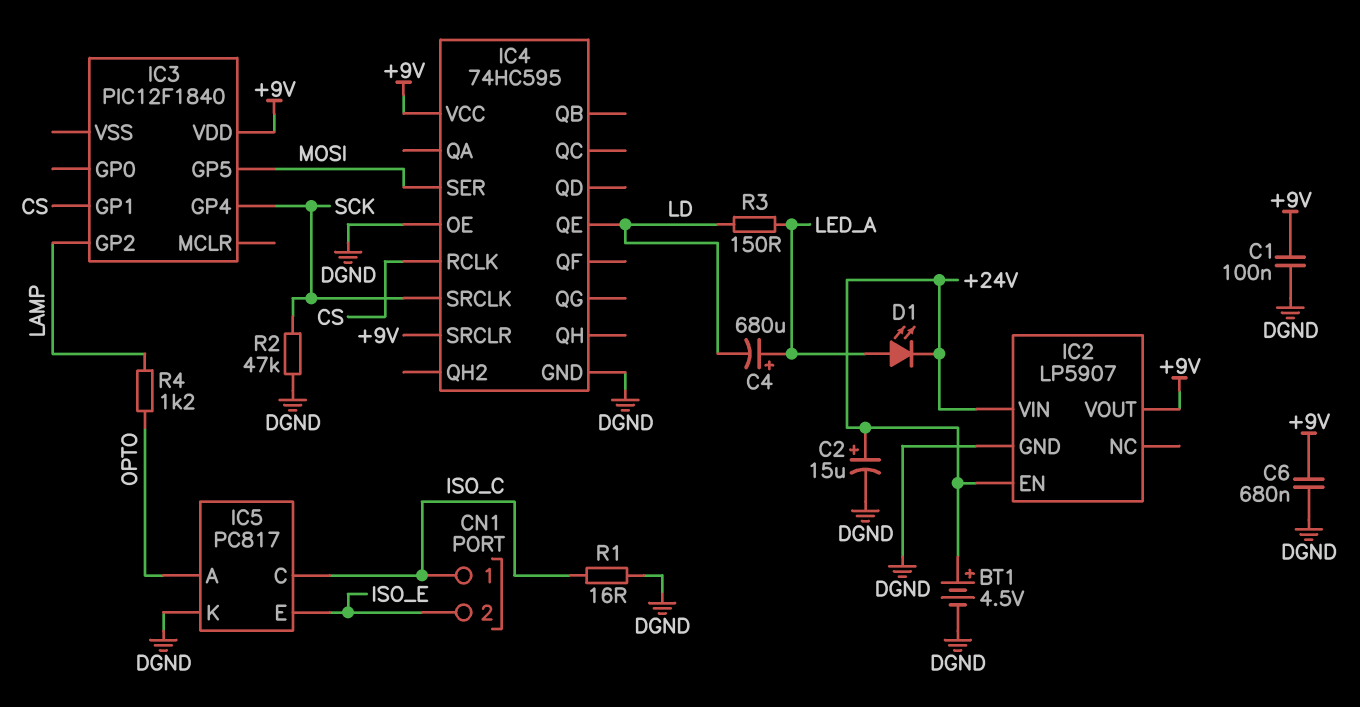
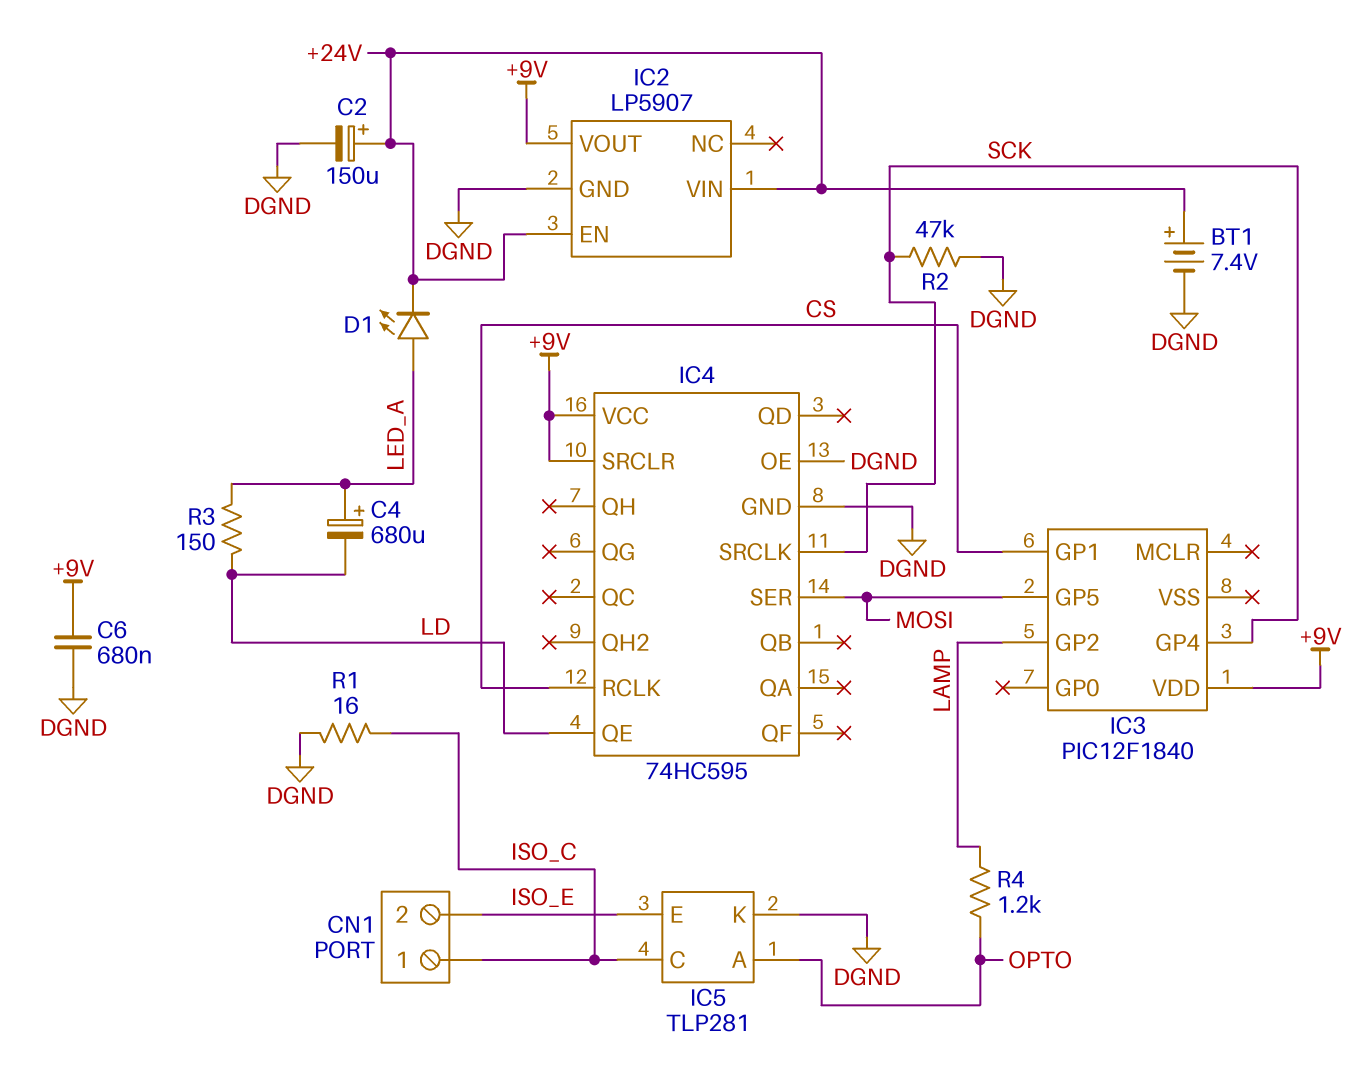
BT1: 4.5V (plus +24V, minus DGND) -> 7.4V (plus +24V, minus DGND)
C1: 100nF (+9V, DGND) -> none
C2: 15uF (plus +24V, minus DGND) -> 150uF (plus +24V, minus DGND)
IC5: PC817 -> TLP281

